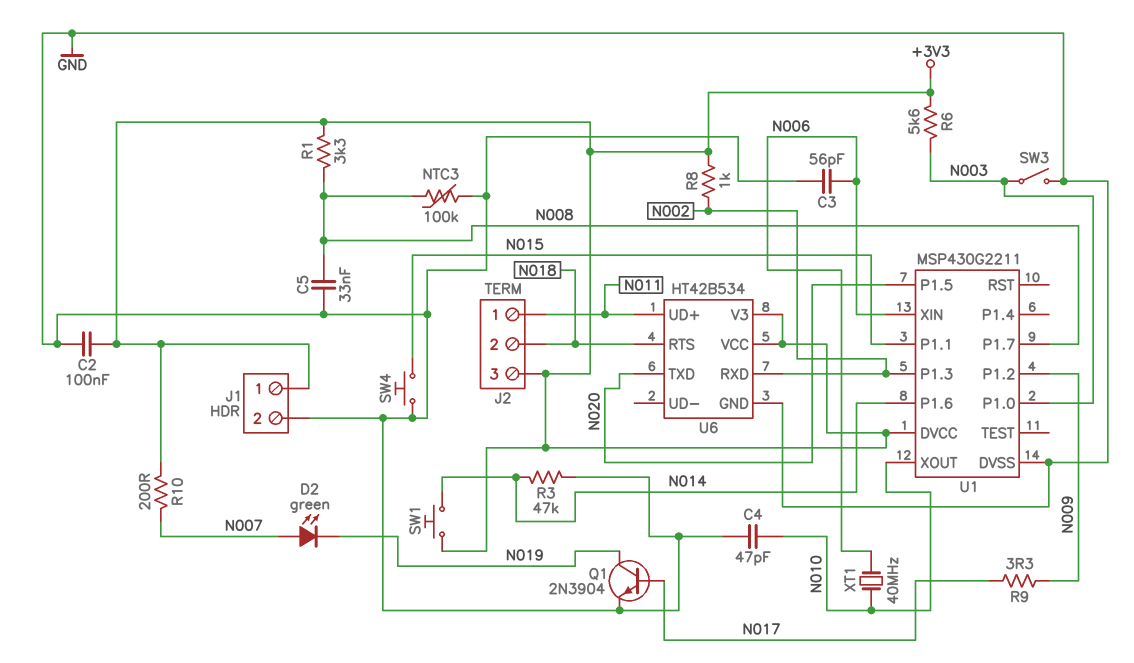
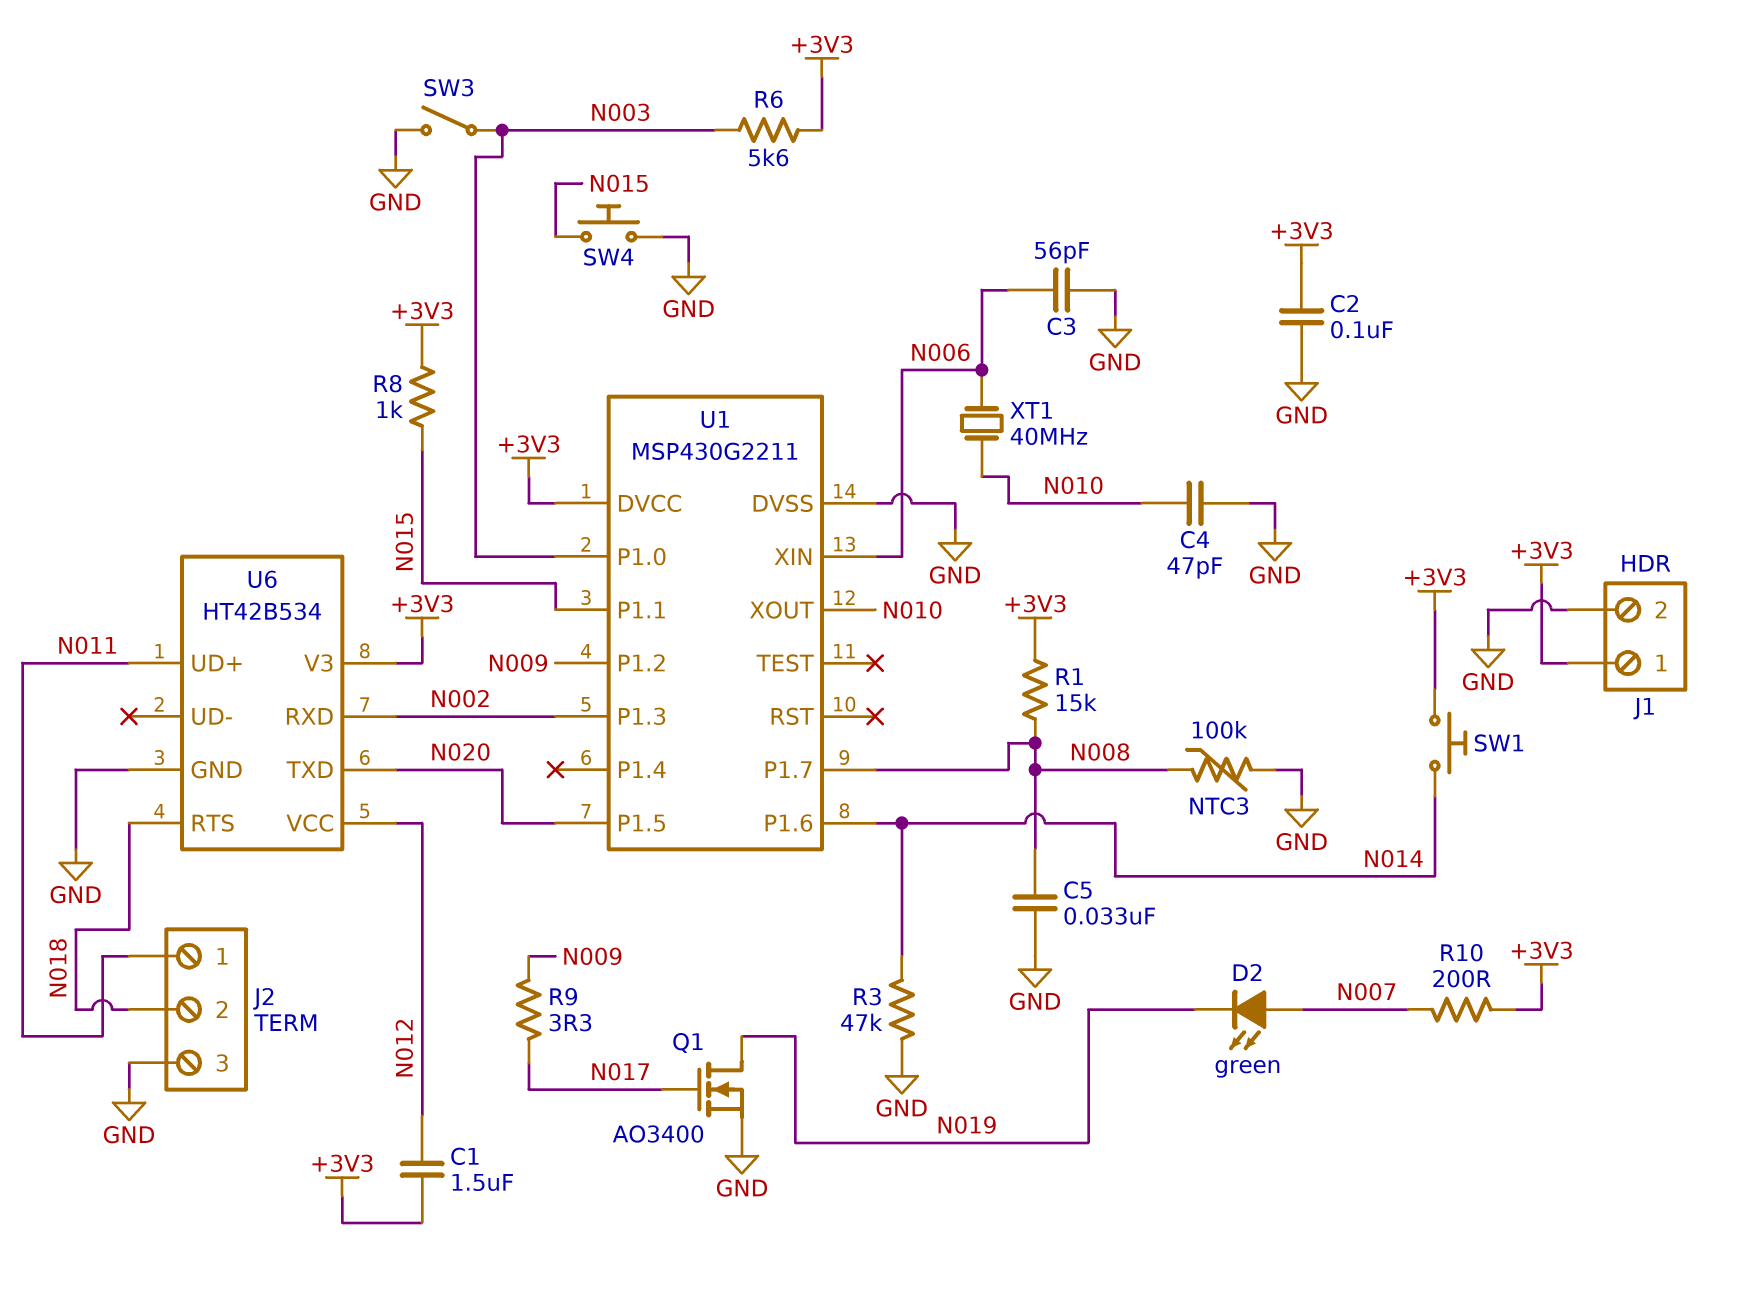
C1: none -> 1.5uF (+3V3, N012)
J2 pin 3: +3V3 -> GND
Q1: NPN 2N3904 (B N017, C N019, E GND) -> NMOS AO3400 (G N017, D N019, S GND)
R1: 3.3k (+3V3, N008) -> 15k (+3V3, N008)
R8: 1k (+3V3, N002) -> 1k (+3V3, N015)
U6 pin VCC: +3V3 -> N012

